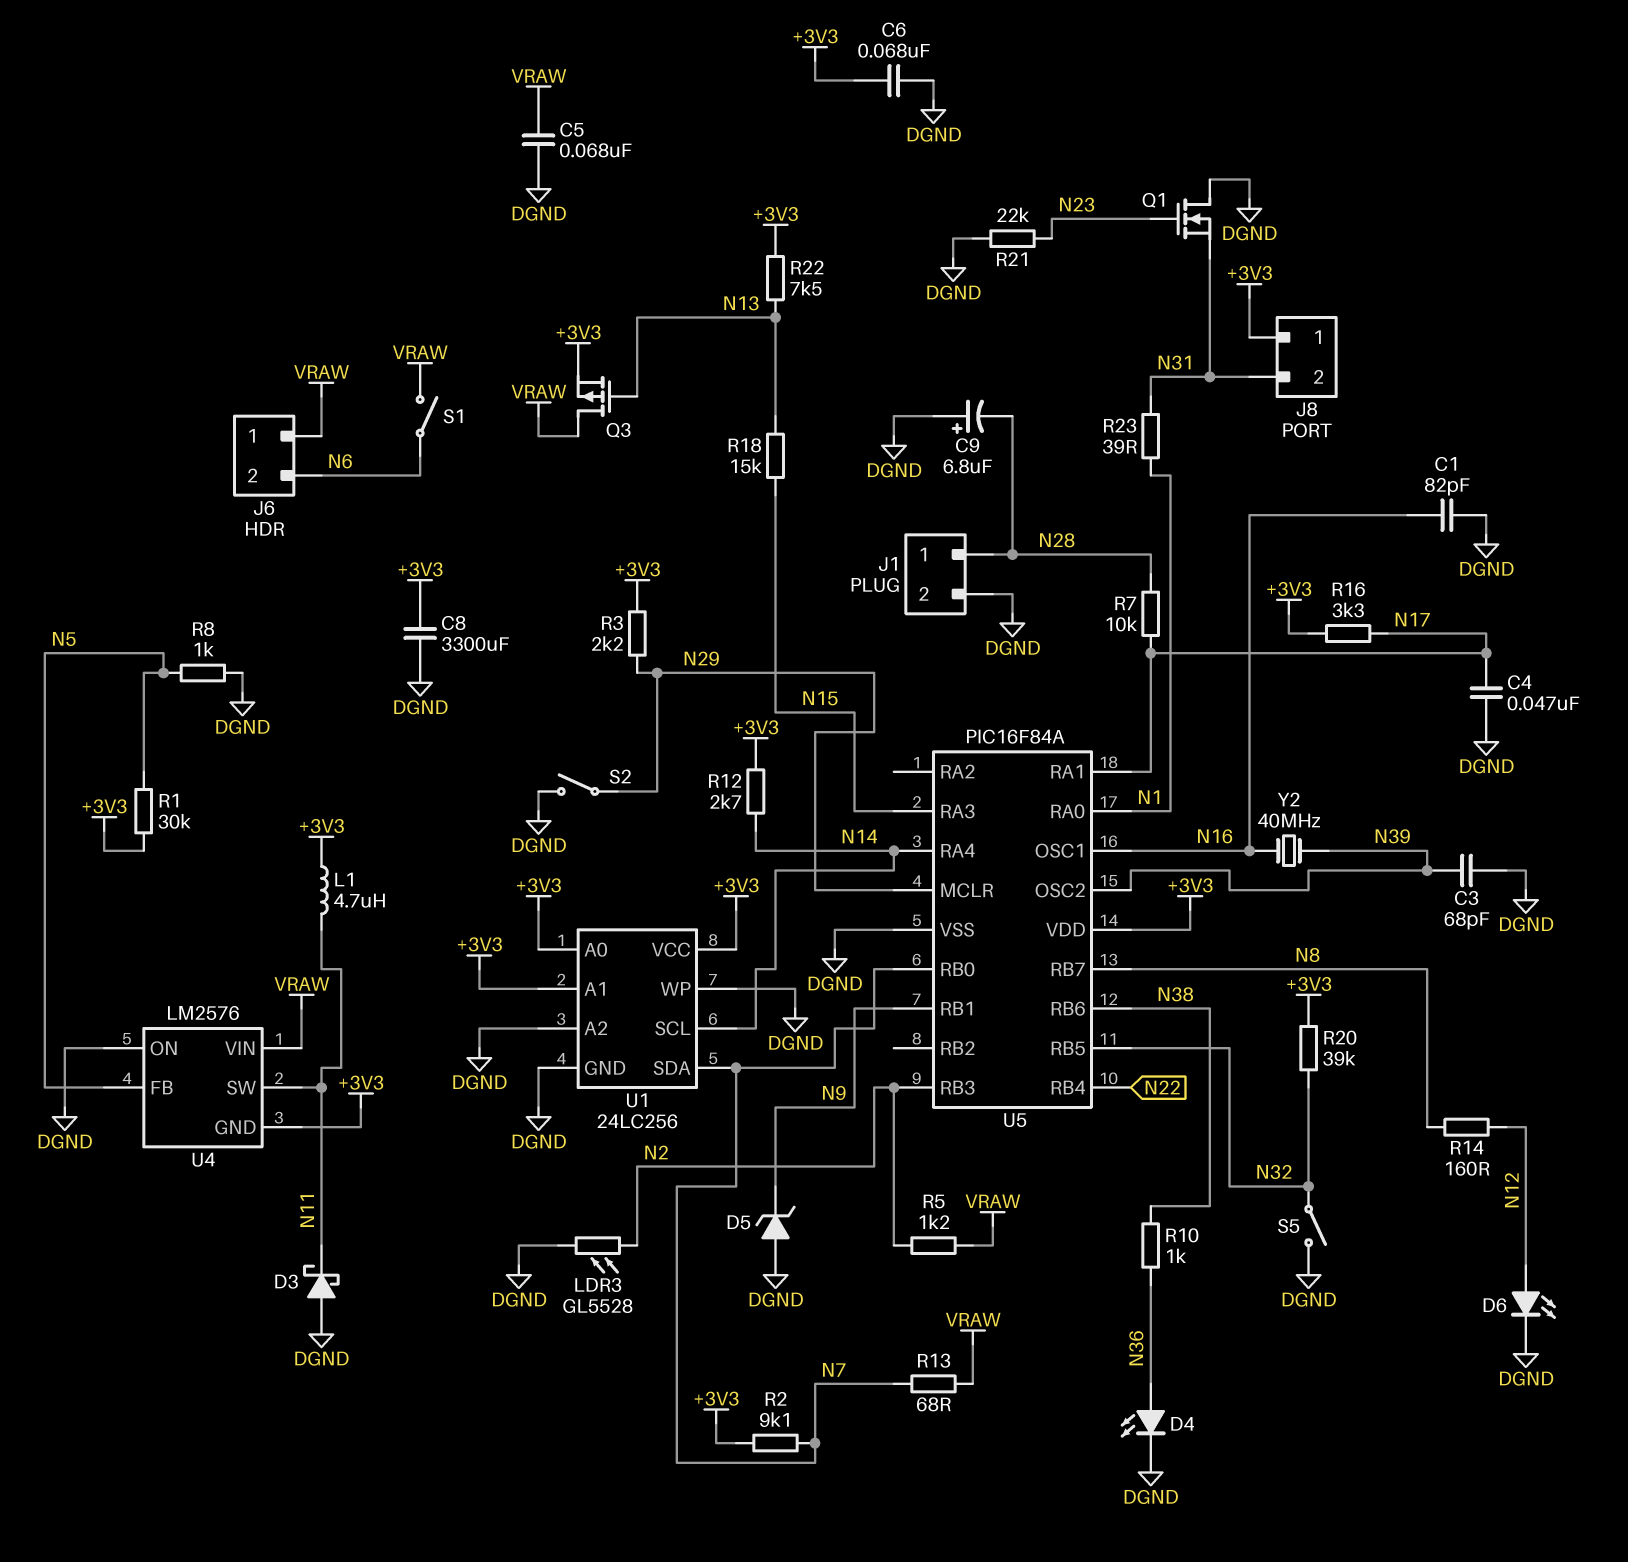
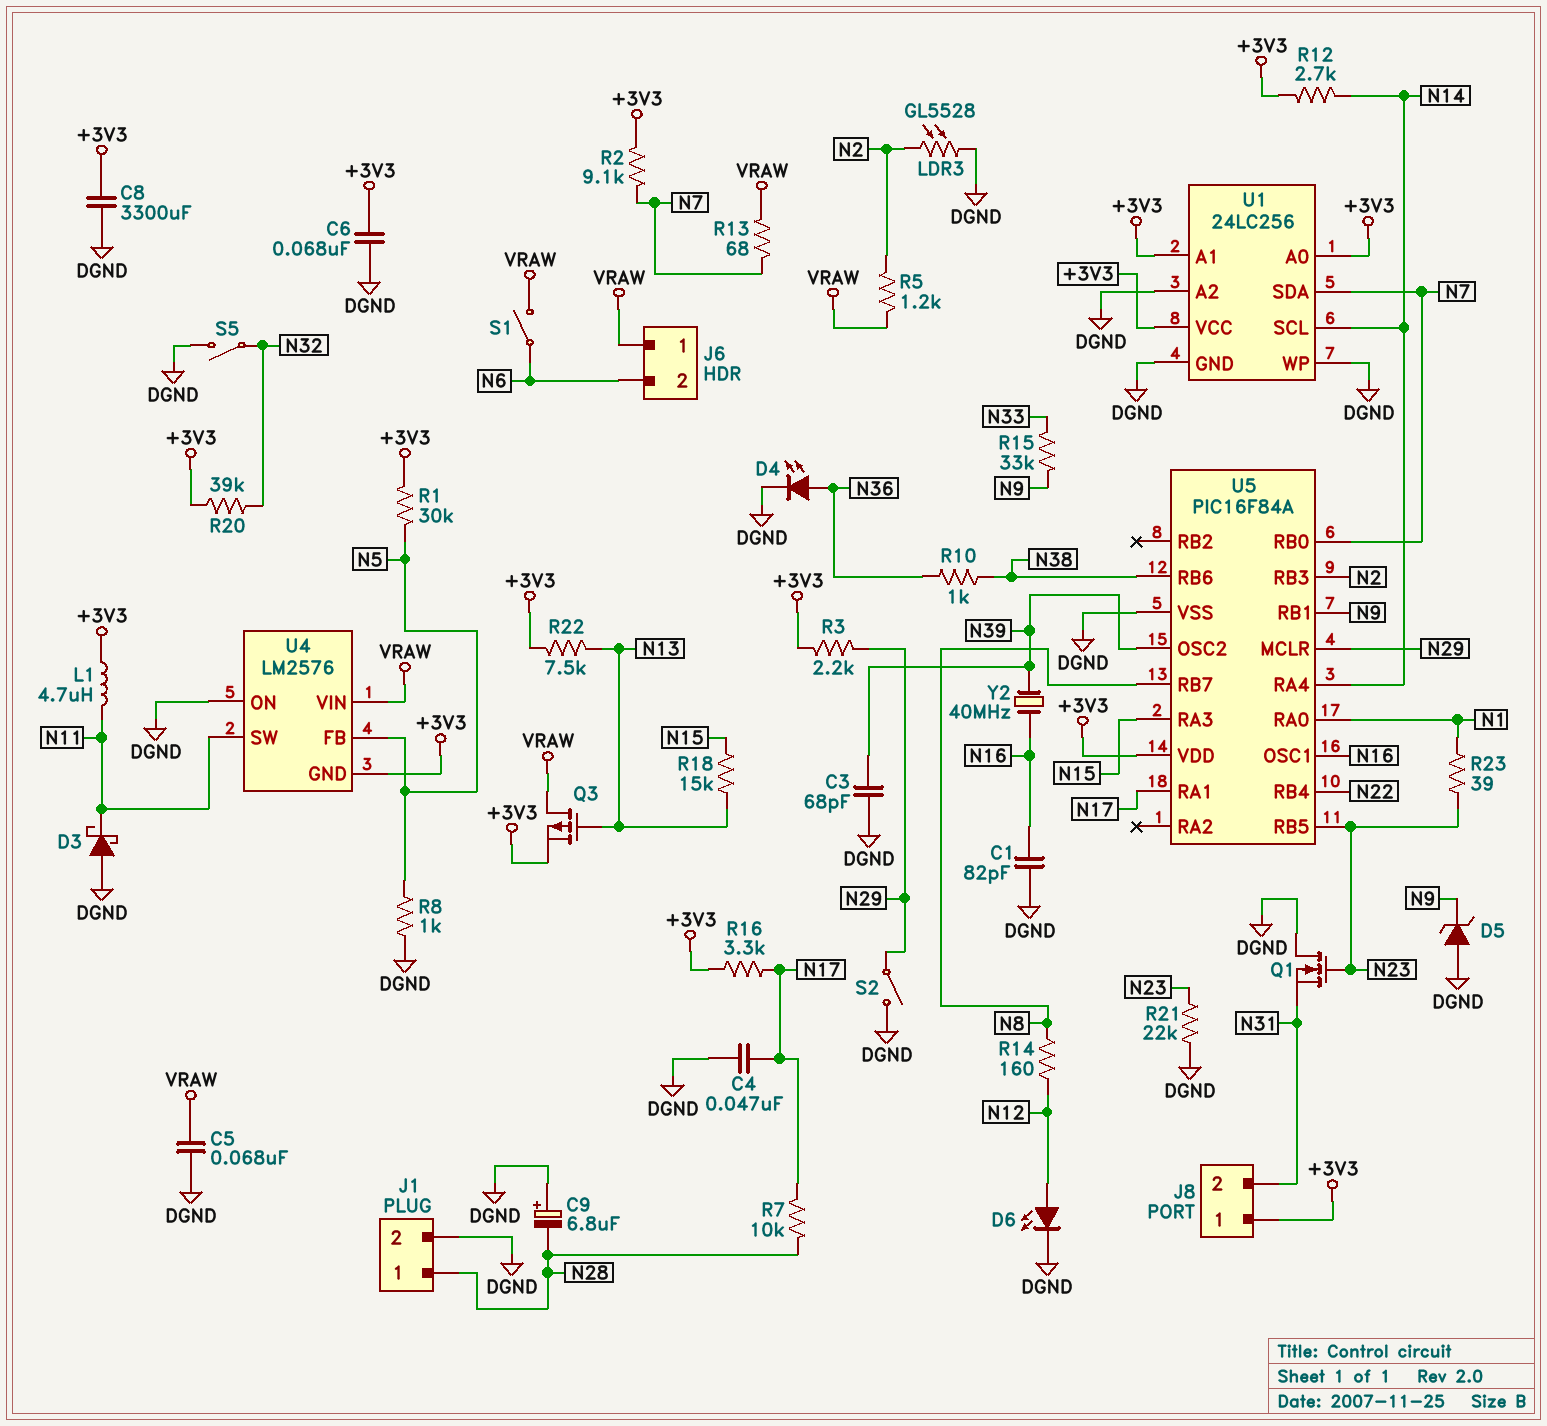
R15: none -> 33k (N9, N33)
R23: 39 (N1, N31) -> 39 (N1, N23)
U5 pin RB5: N32 -> N23

